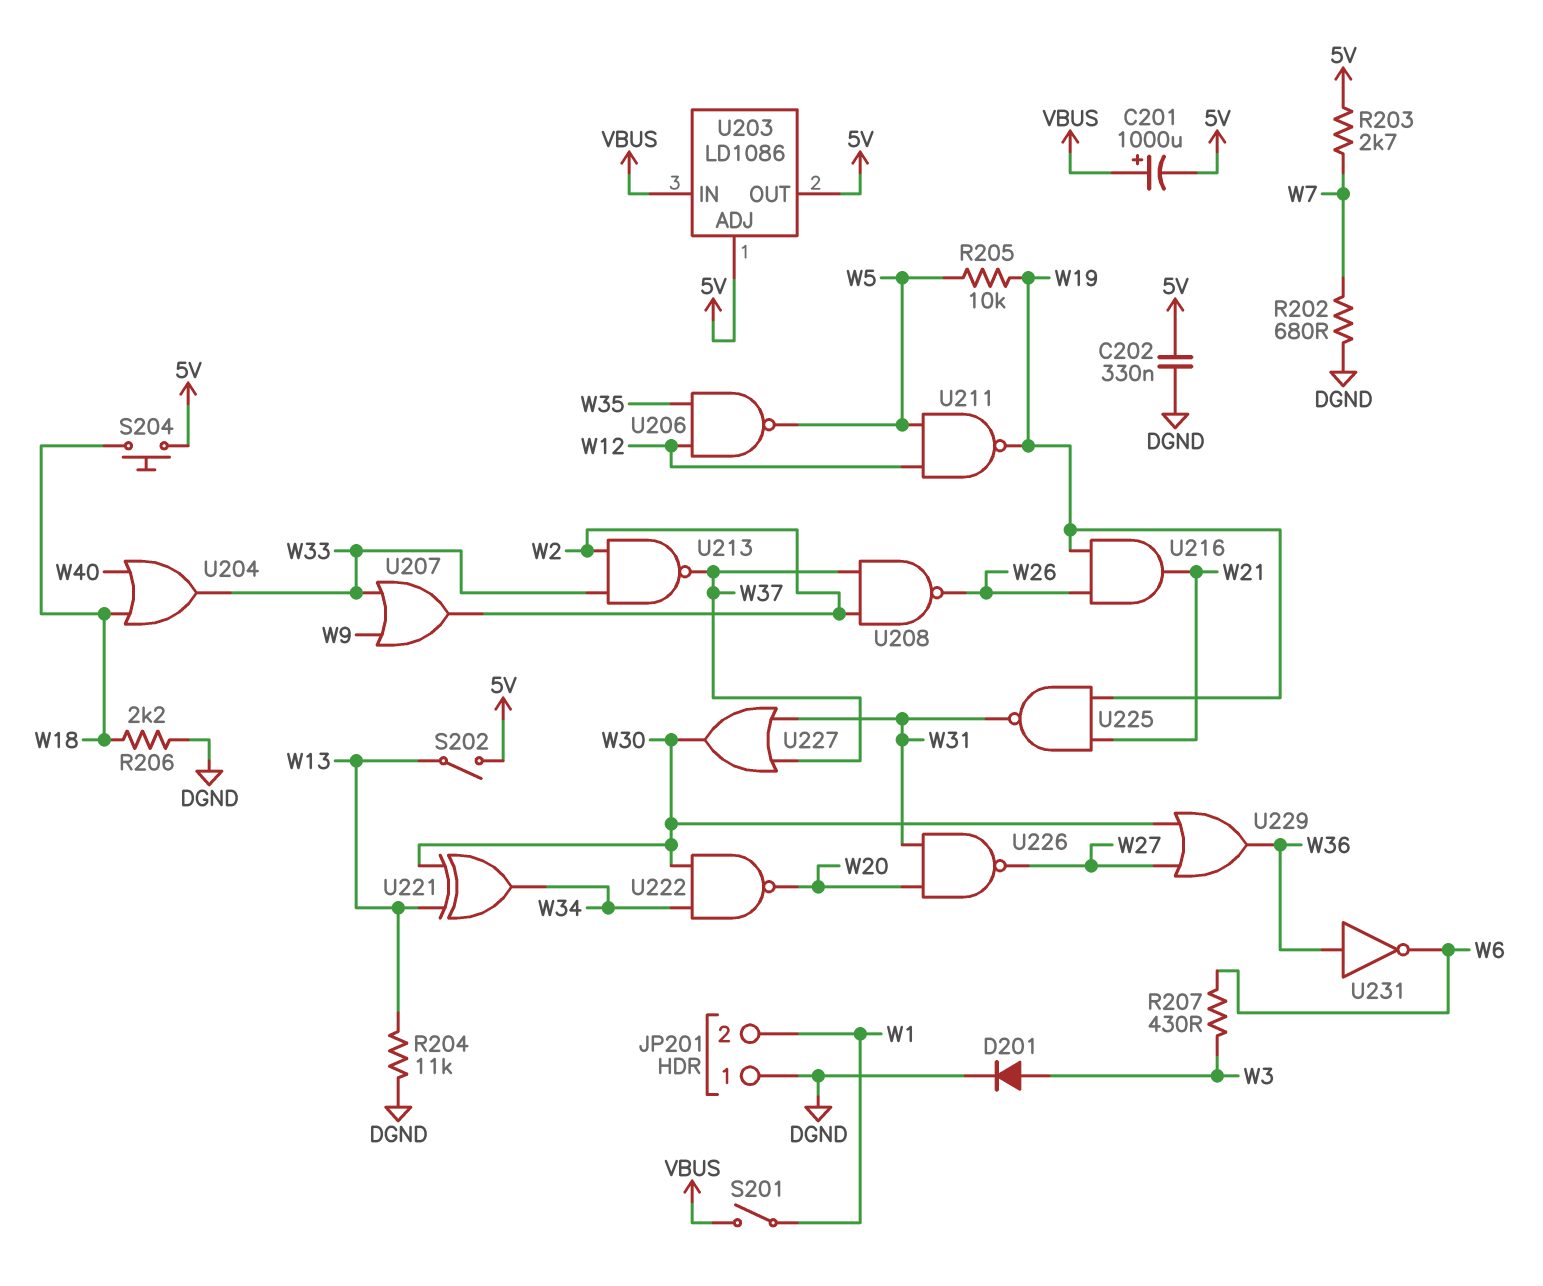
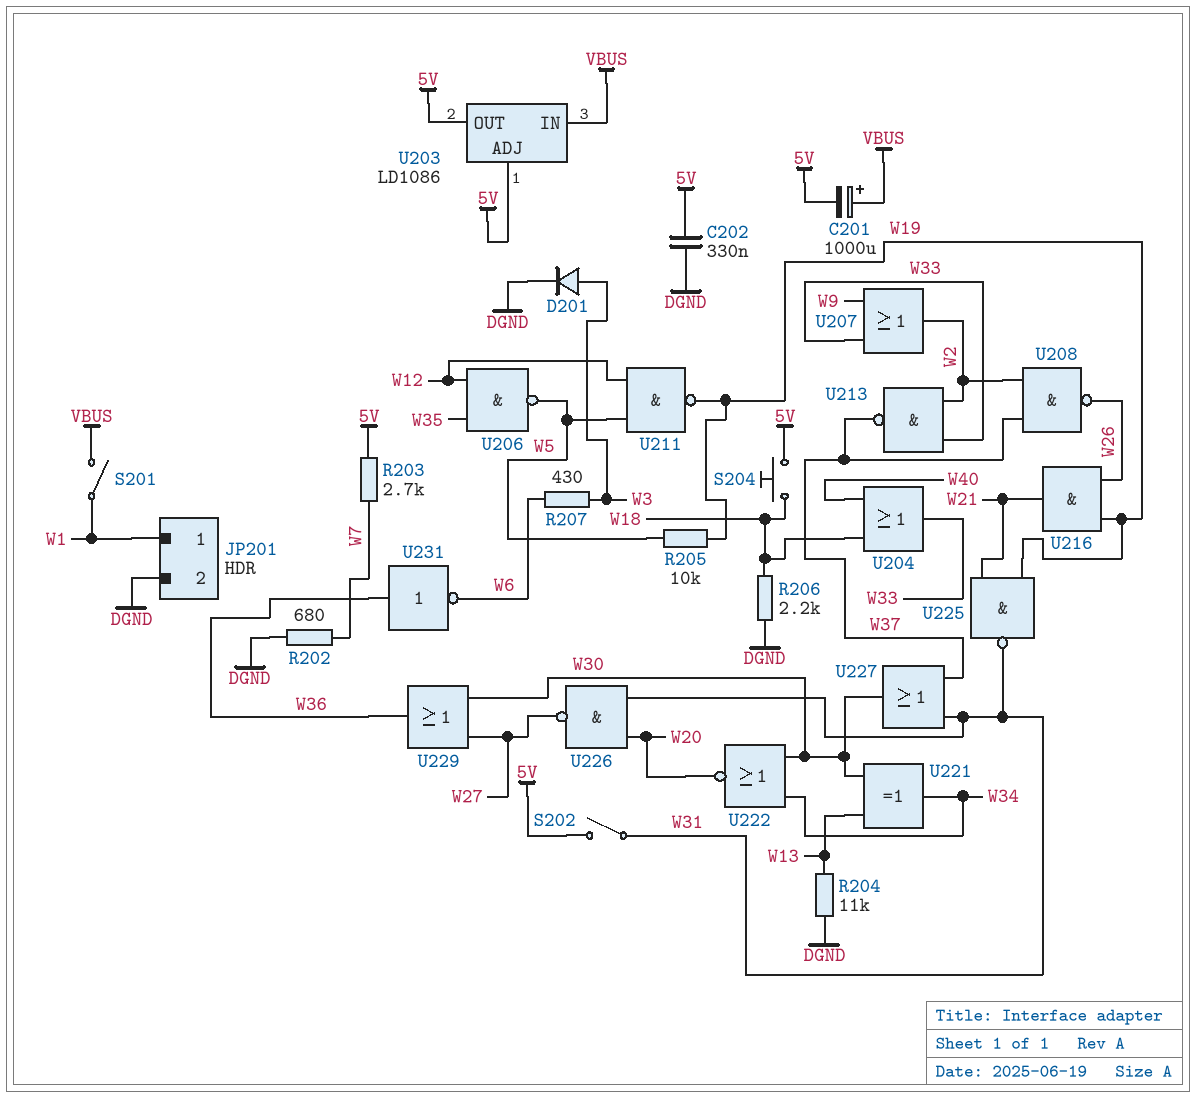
JP201 pin 1: DGND -> W1
JP201 pin 2: W1 -> DGND
S202: switch (5V, W13) -> switch (5V, W31)
U222: NAND (in W30, in W34, out W20) -> NOR (in W30, in W34, out W20)

